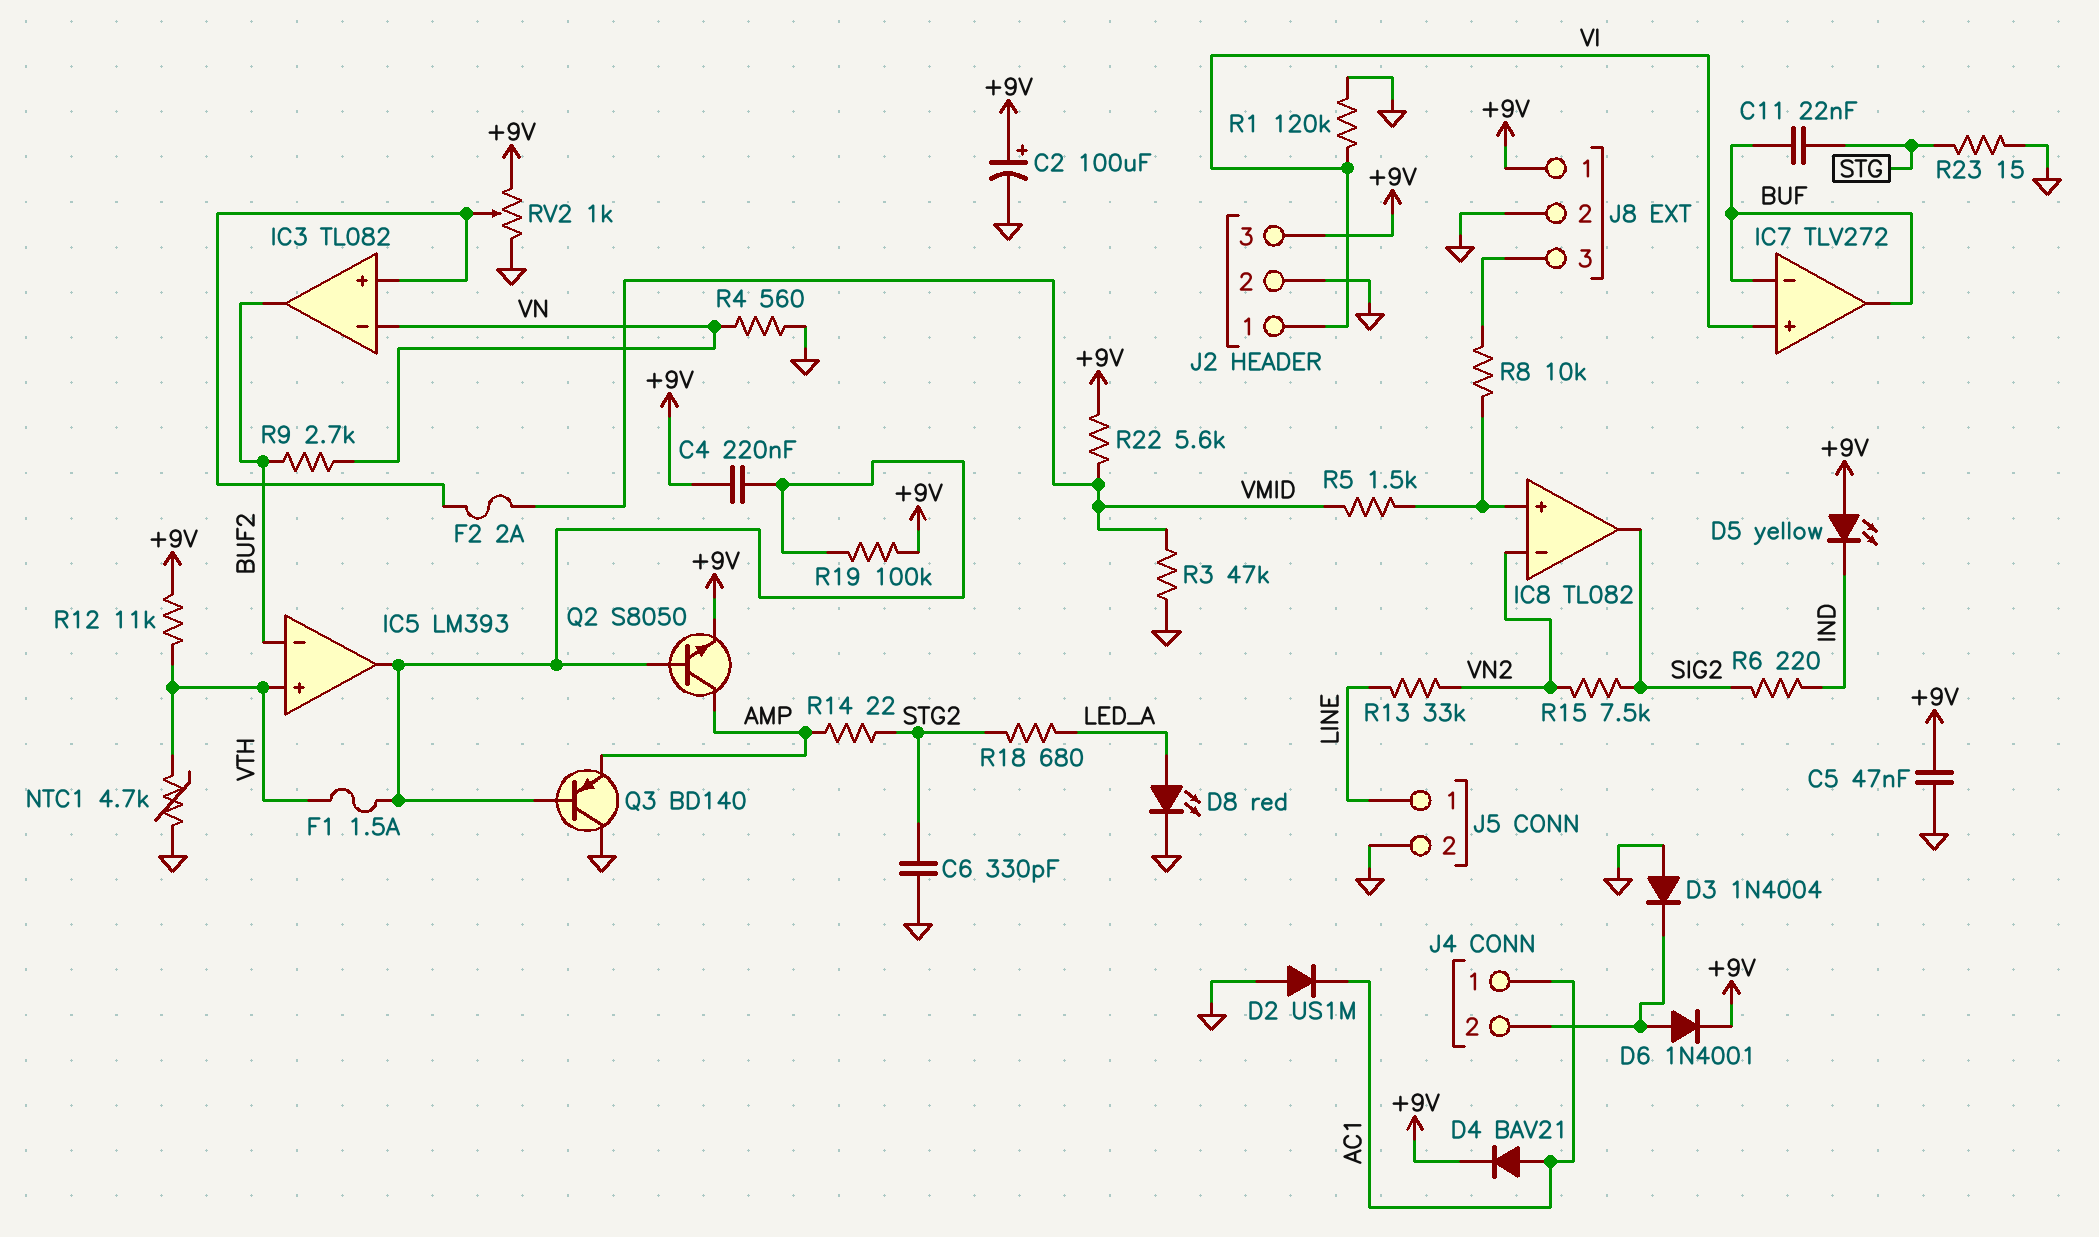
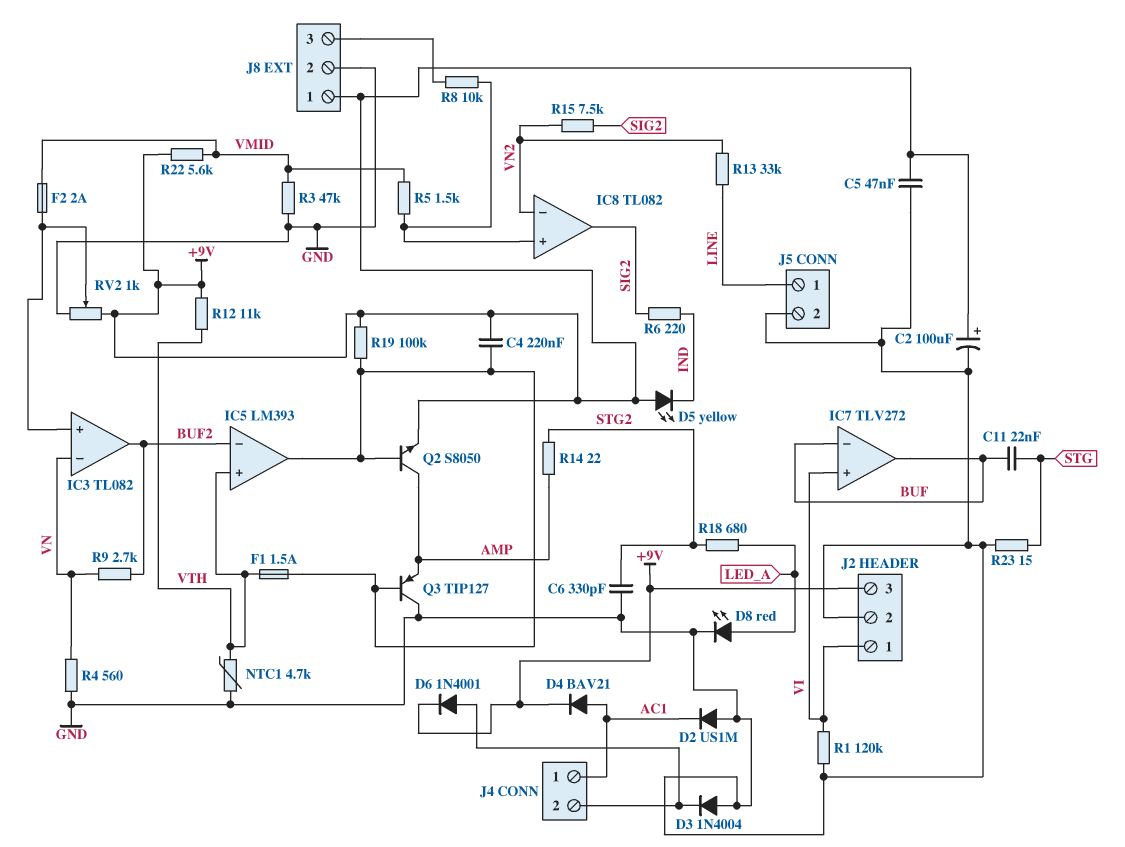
Q3: PNP BD140 (B IC5/out, C GND, E AMP) -> PNP TIP127 (B IC5/out, C GND, E AMP)

